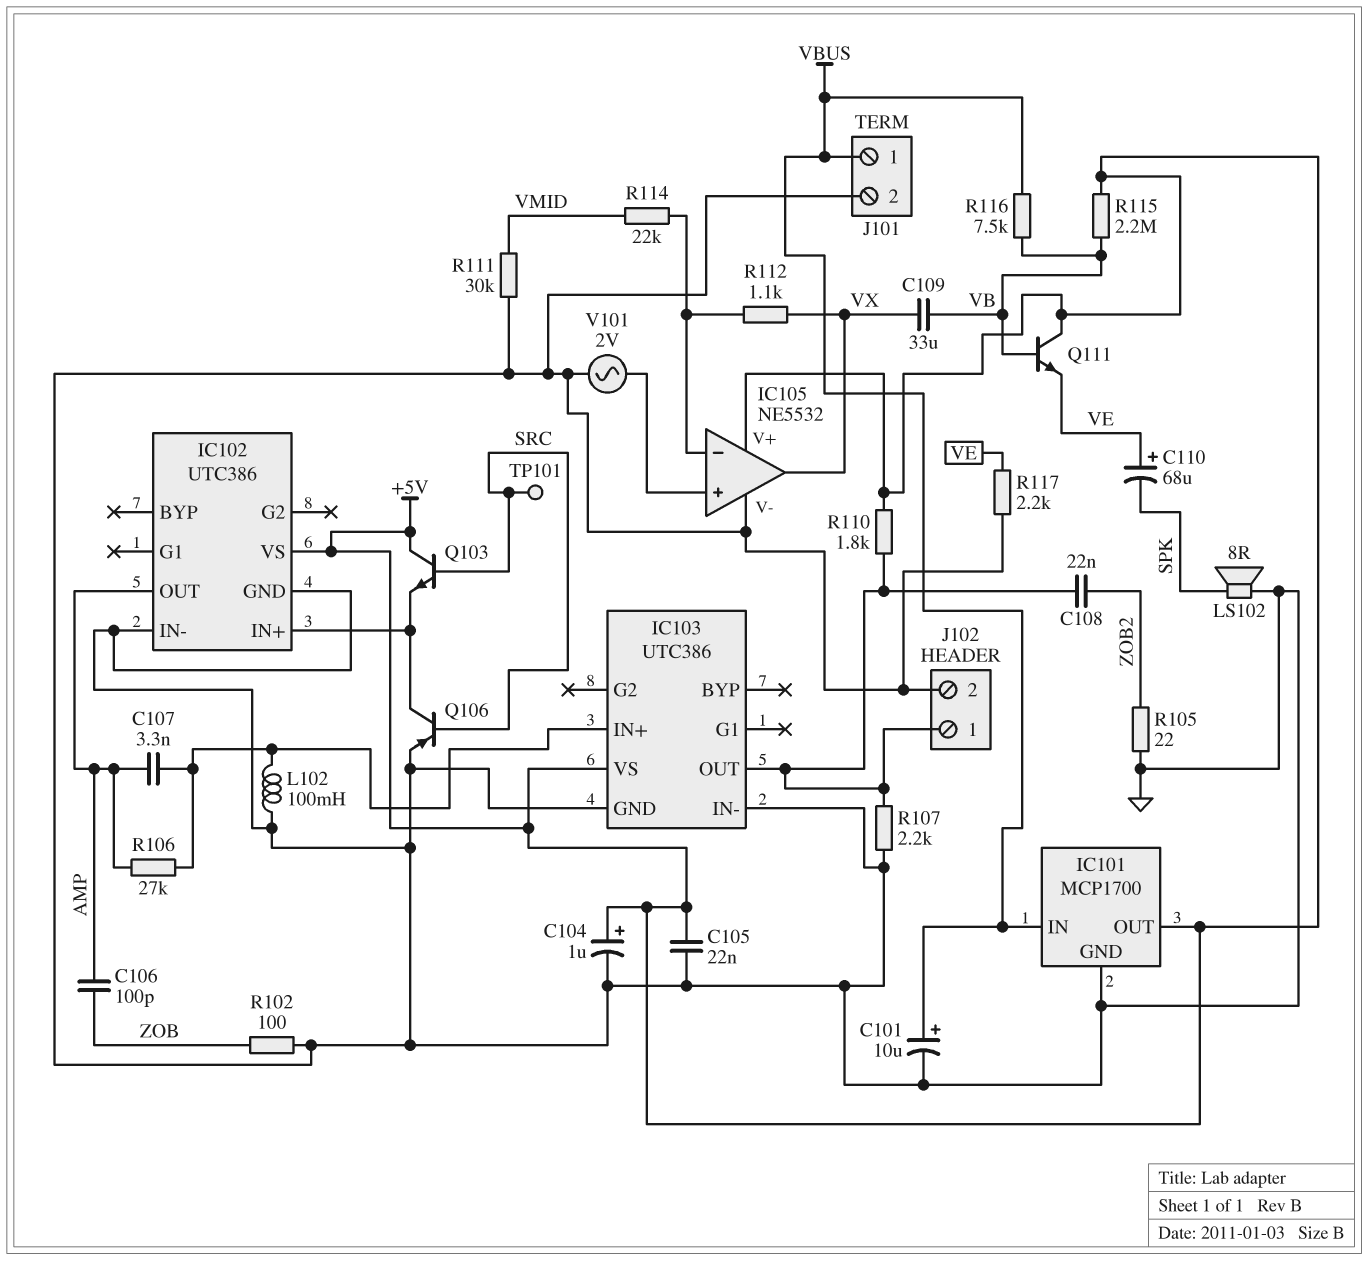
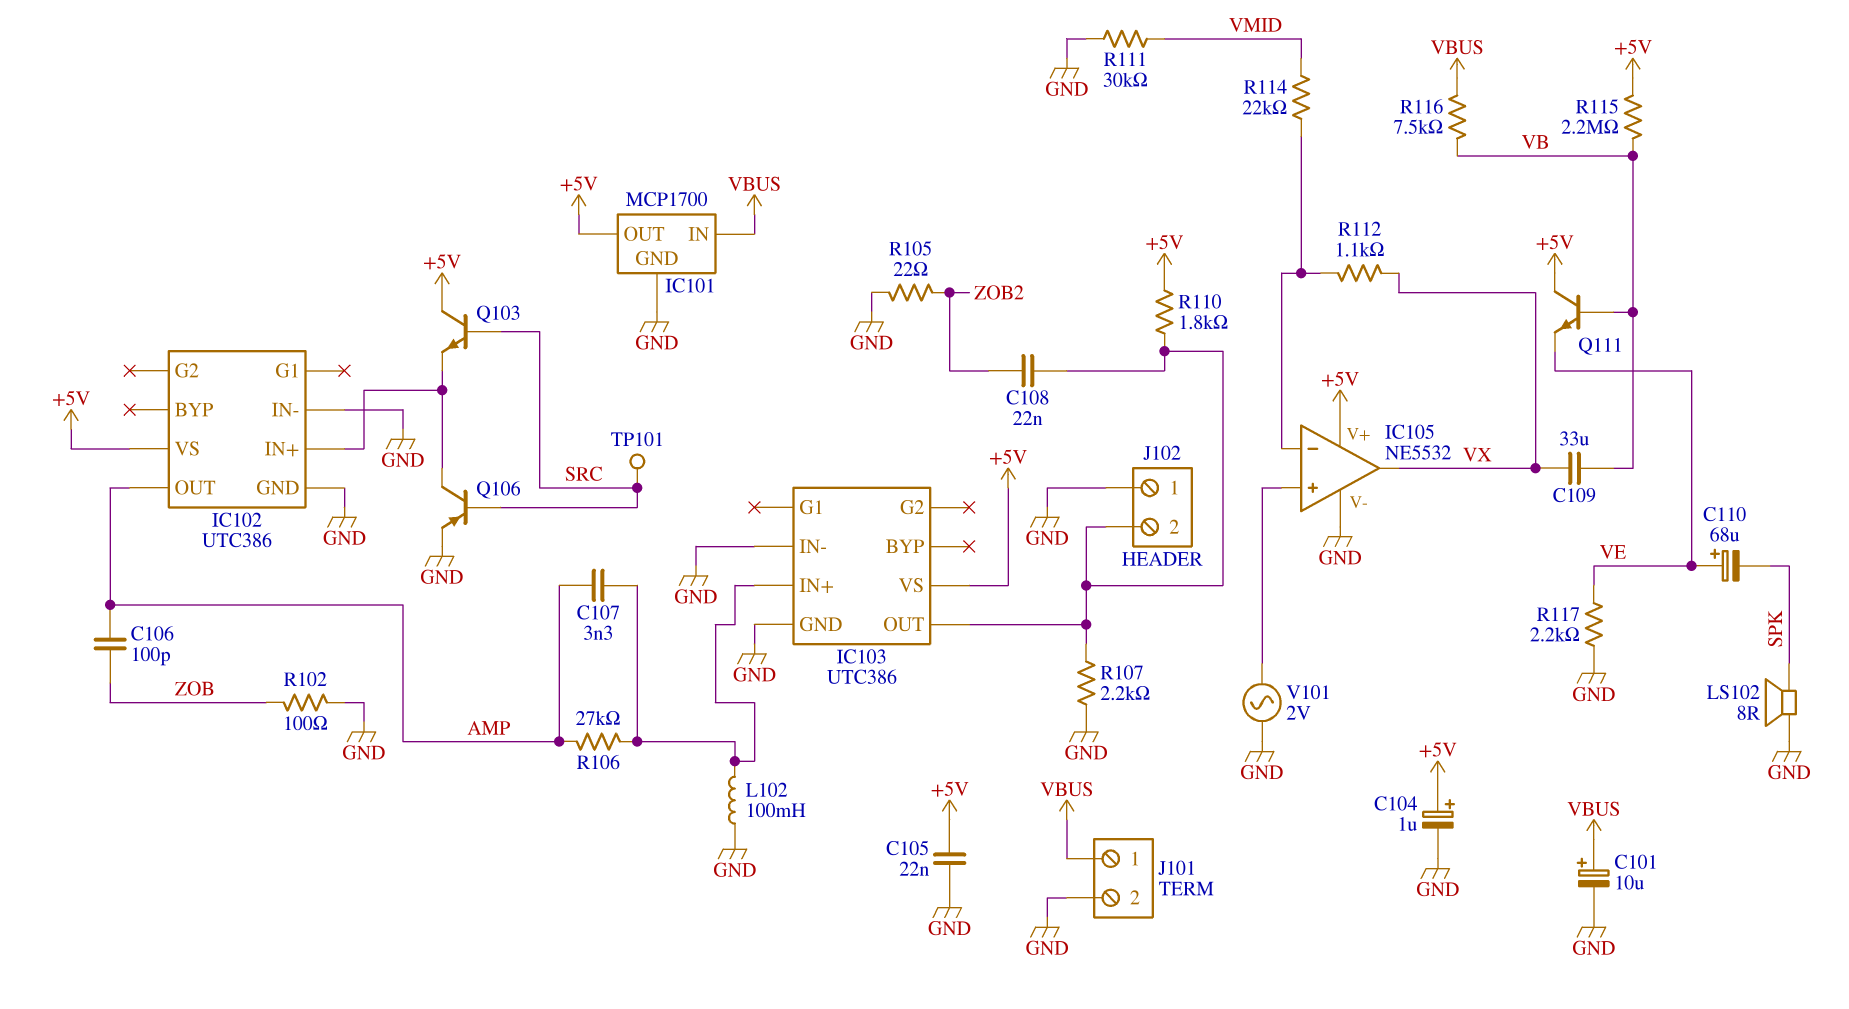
J102 pin 1: IC103/OUT -> GND
J102 pin 2: GND -> IC103/OUT

